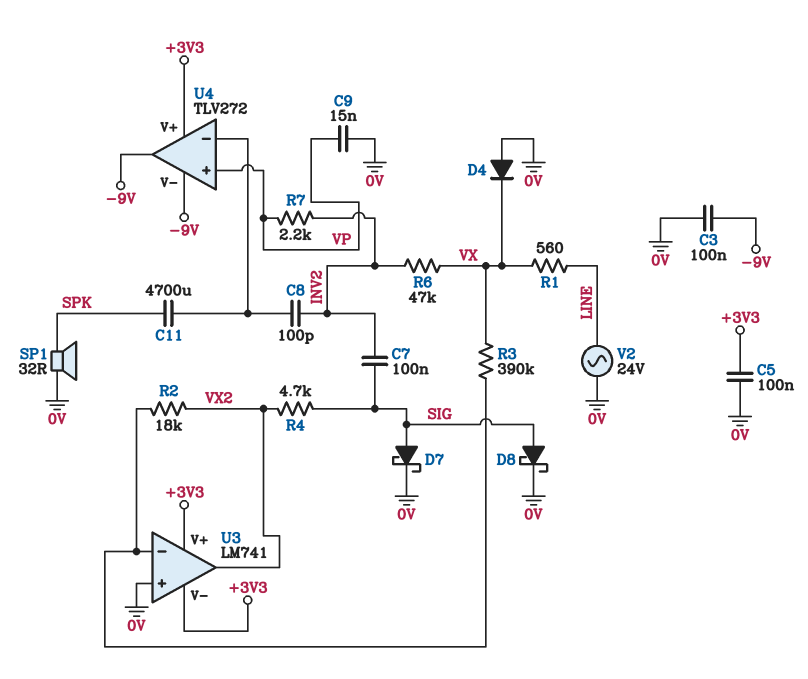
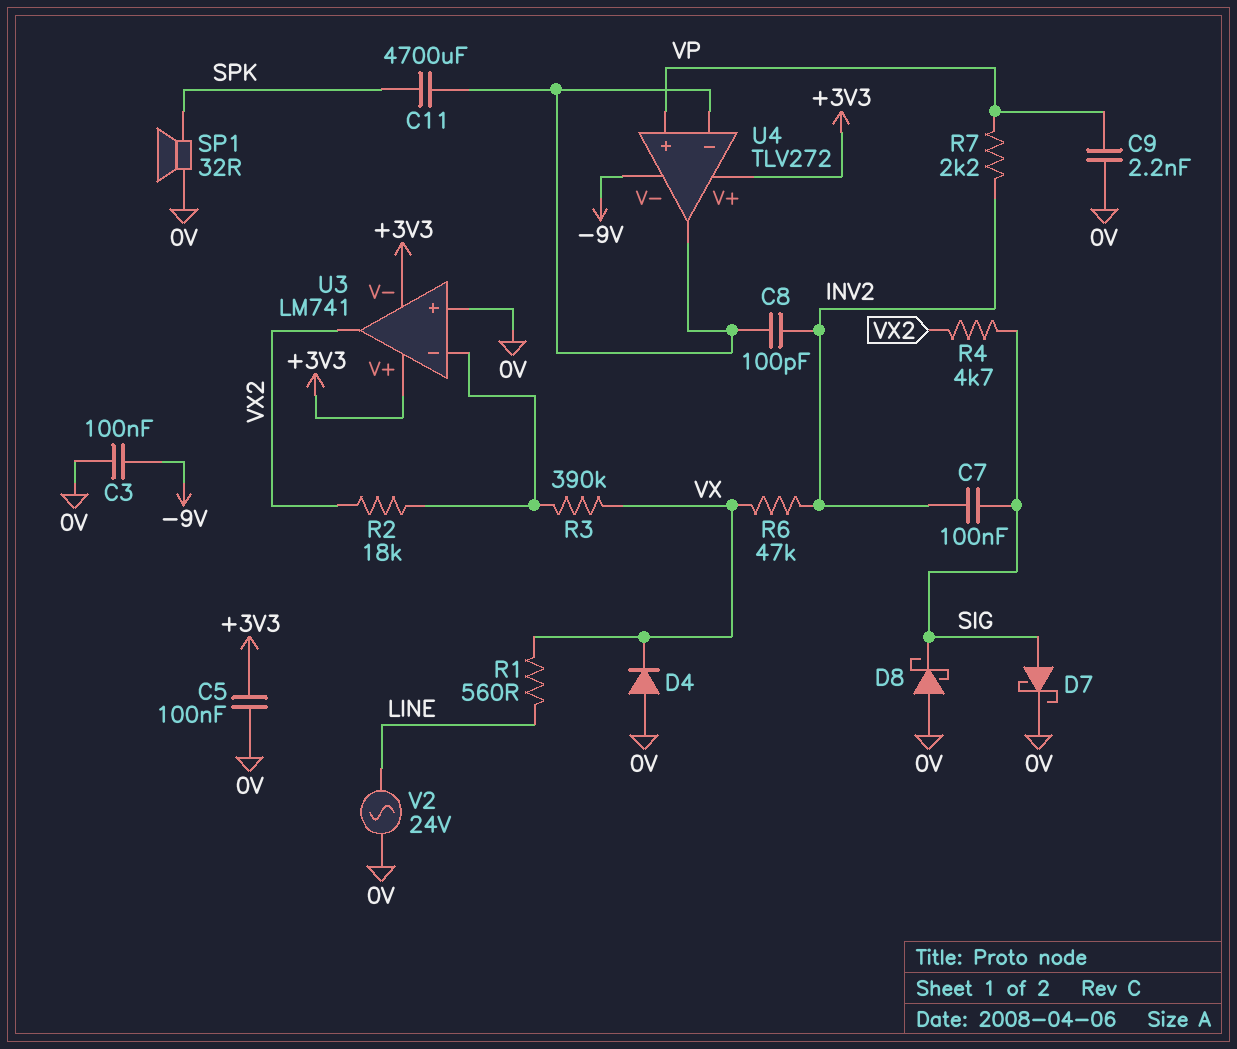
C9: 15nF (0V, VP) -> 2.2nF (0V, VP)
D8: schottky (A SIG, K 0V) -> schottky (A 0V, K SIG)
U4 pin out: -9V -> U4/in-

